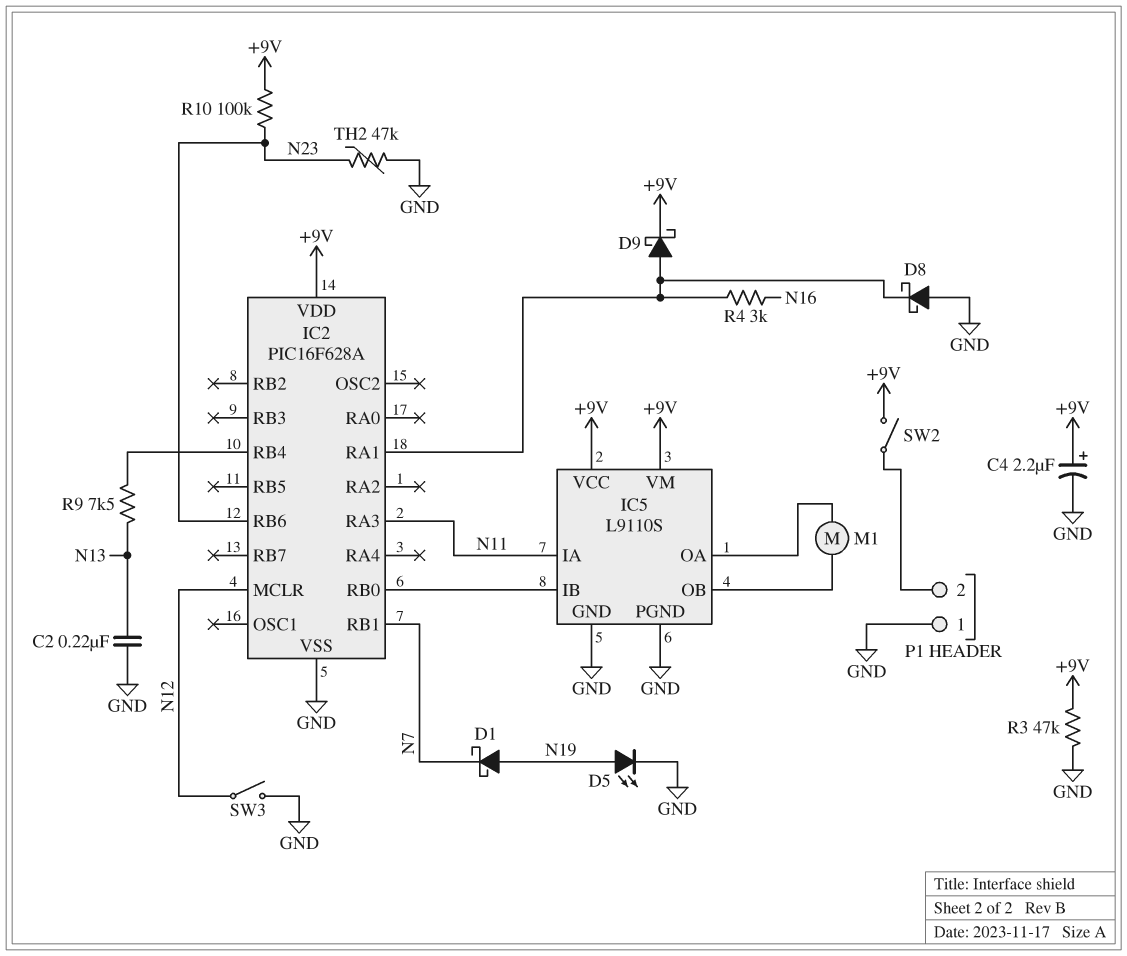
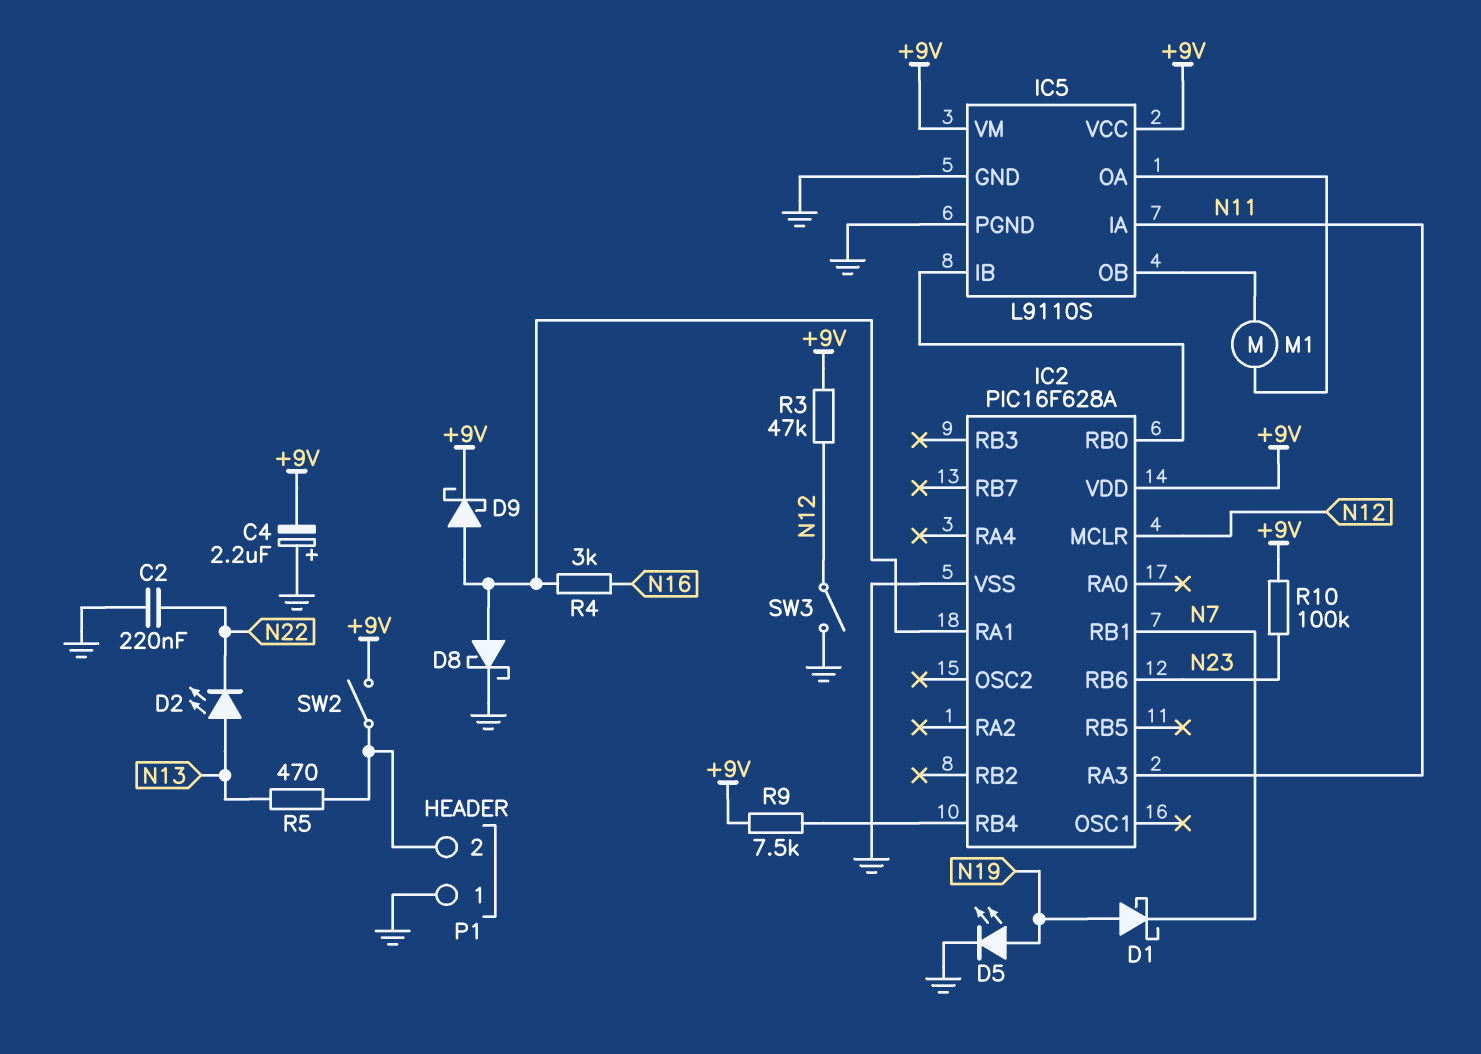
C2: 220nF (GND, N13) -> 220nF (GND, N22)
C4: 2.2uF (plus +9V, minus GND) -> 2.2uF (plus GND, minus +9V)
D2: none -> LED (A N13, K N22)
D8: schottky (A GND, K IC2/RA1) -> schottky (A IC2/RA1, K GND)
R3: 47k (+9V, GND) -> 47k (+9V, N12)
R5: none -> 470 (N13, P1/2)
R9: 7.5k (IC2/RB4, N13) -> 7.5k (+9V, IC2/RB4)
TH2: 47k (GND, N23) -> none

